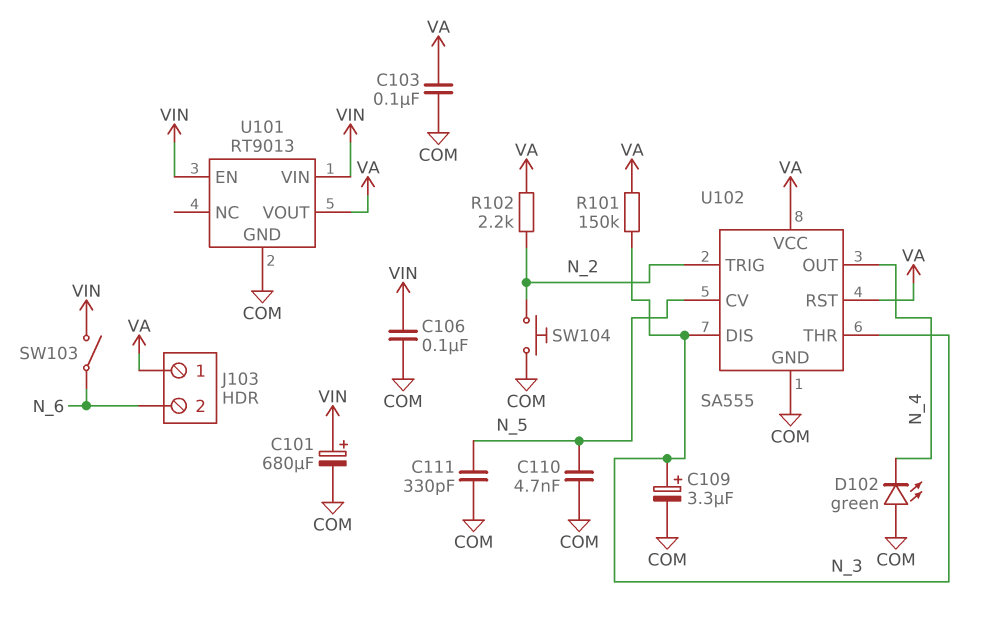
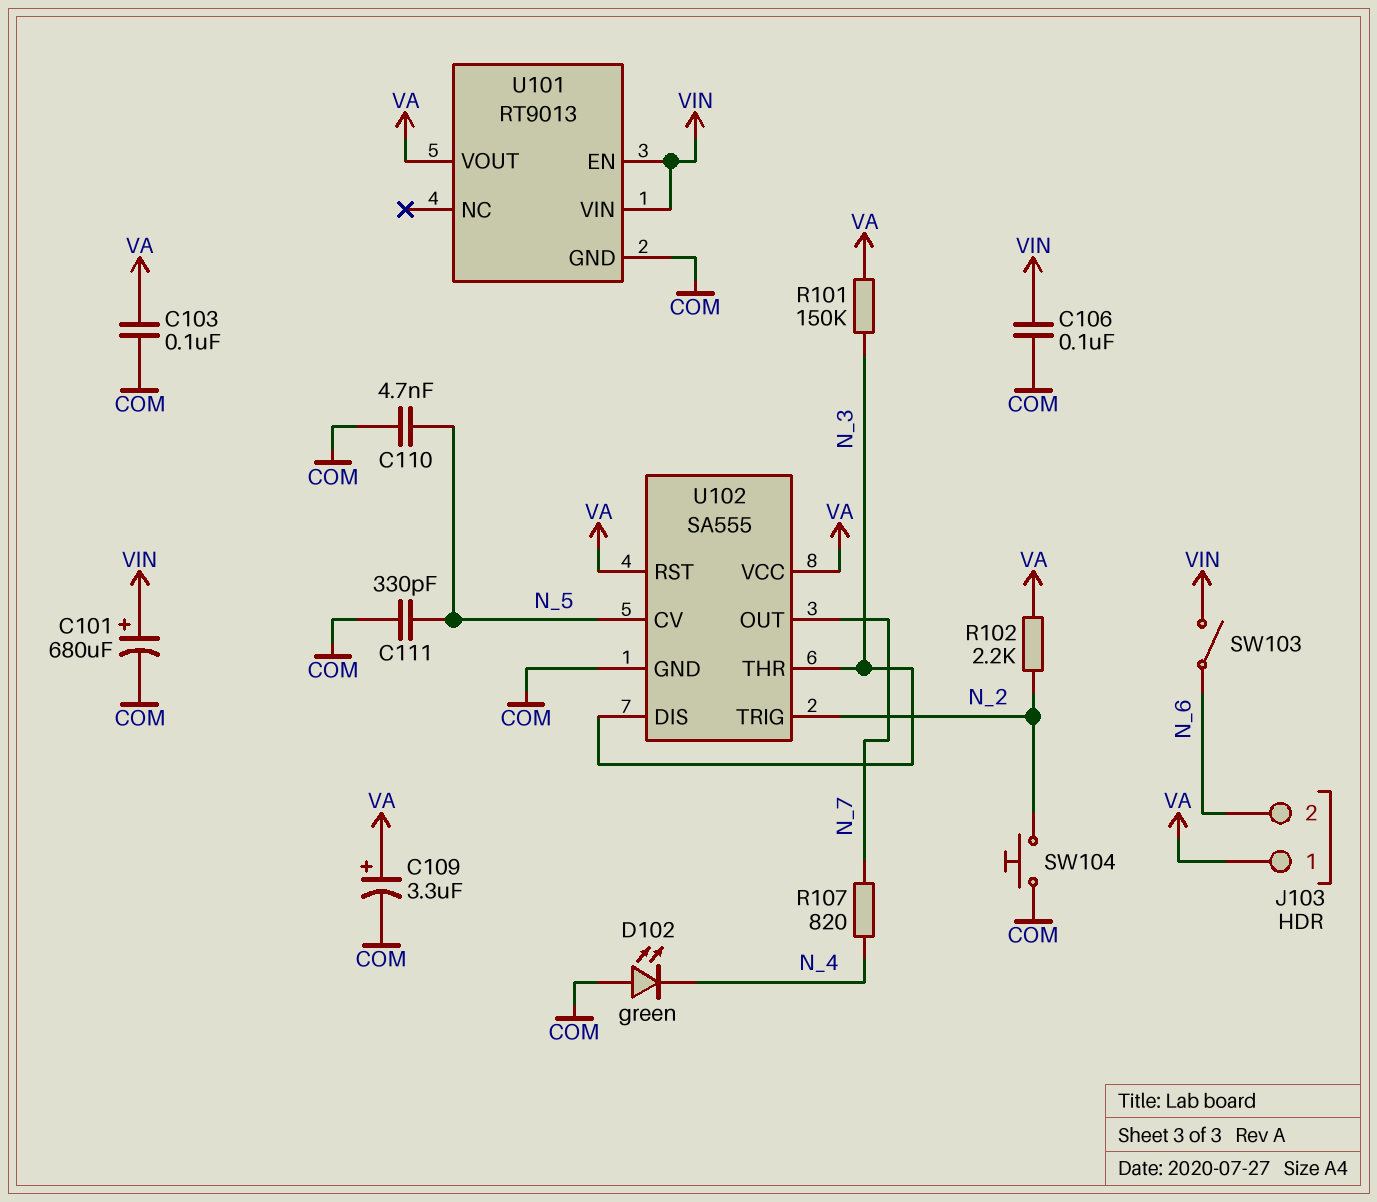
C109: 3.3uF (plus N_3, minus COM) -> 3.3uF (plus VA, minus COM)
R107: none -> 820 (N_4, N_7)
U102 pin OUT: N_4 -> N_7

